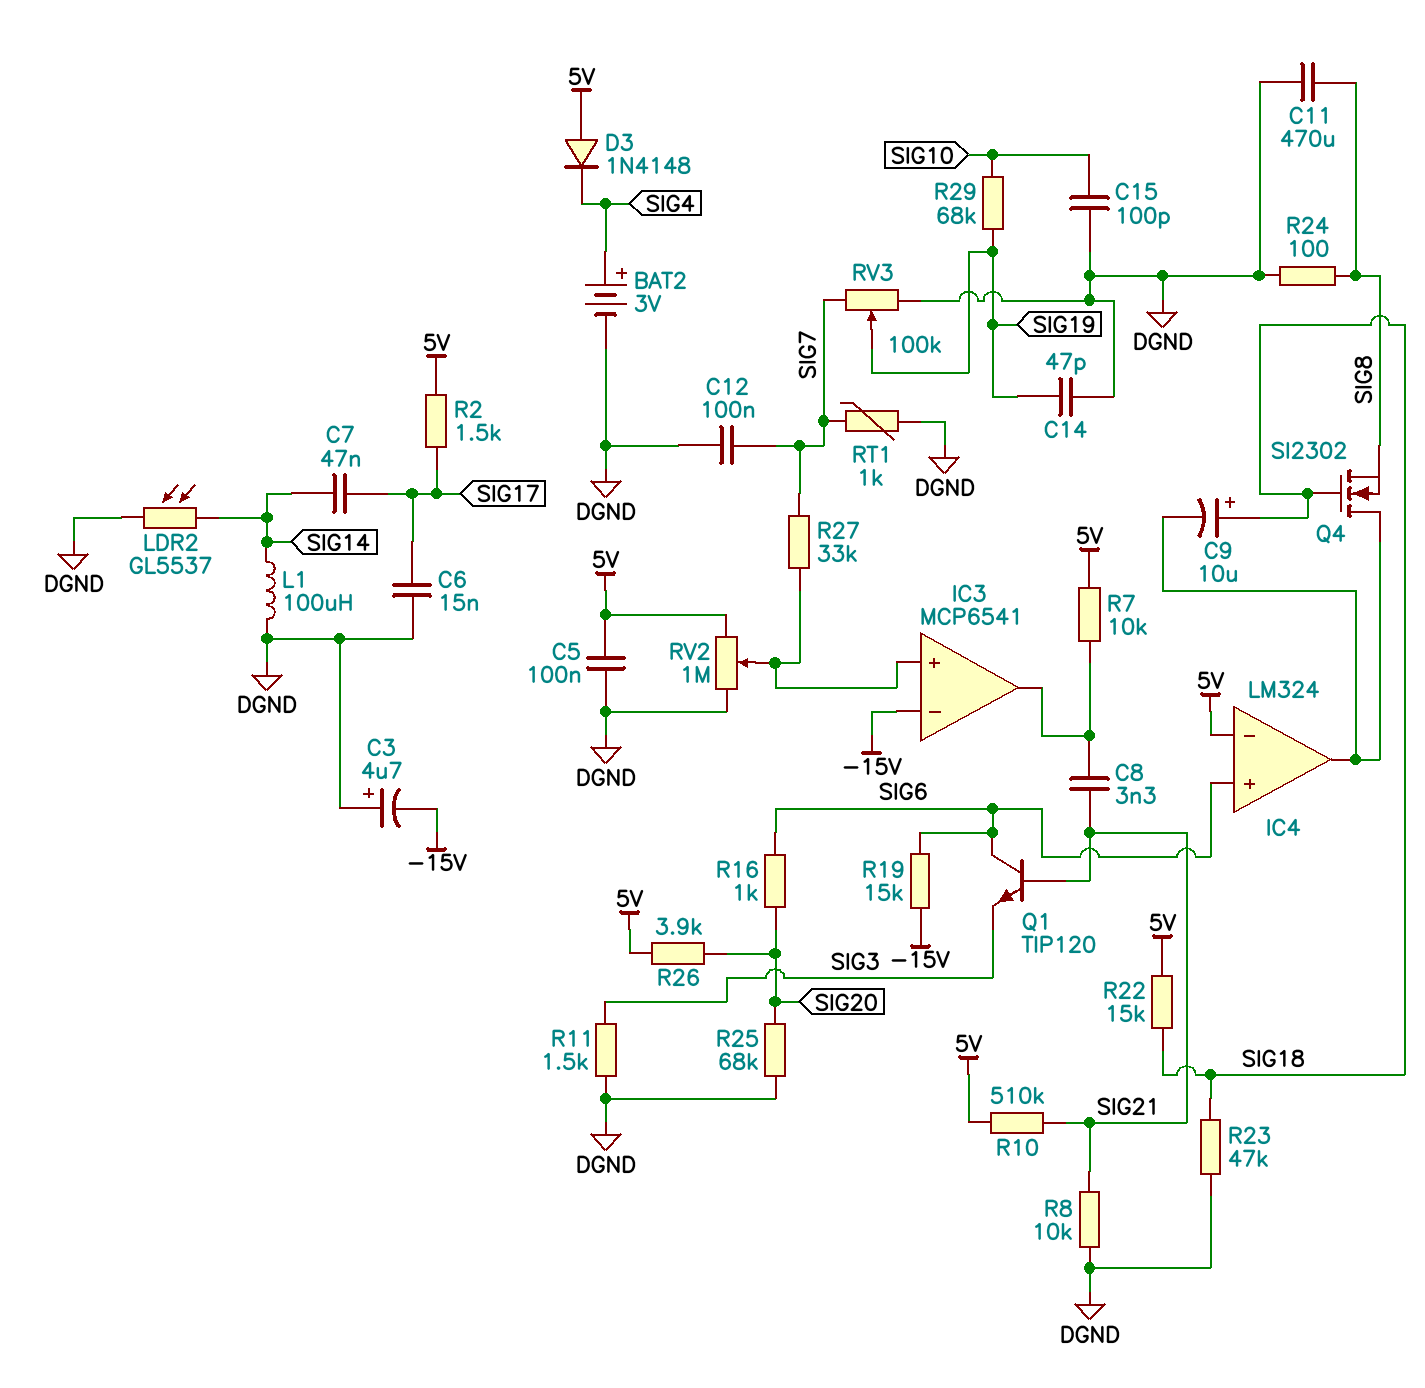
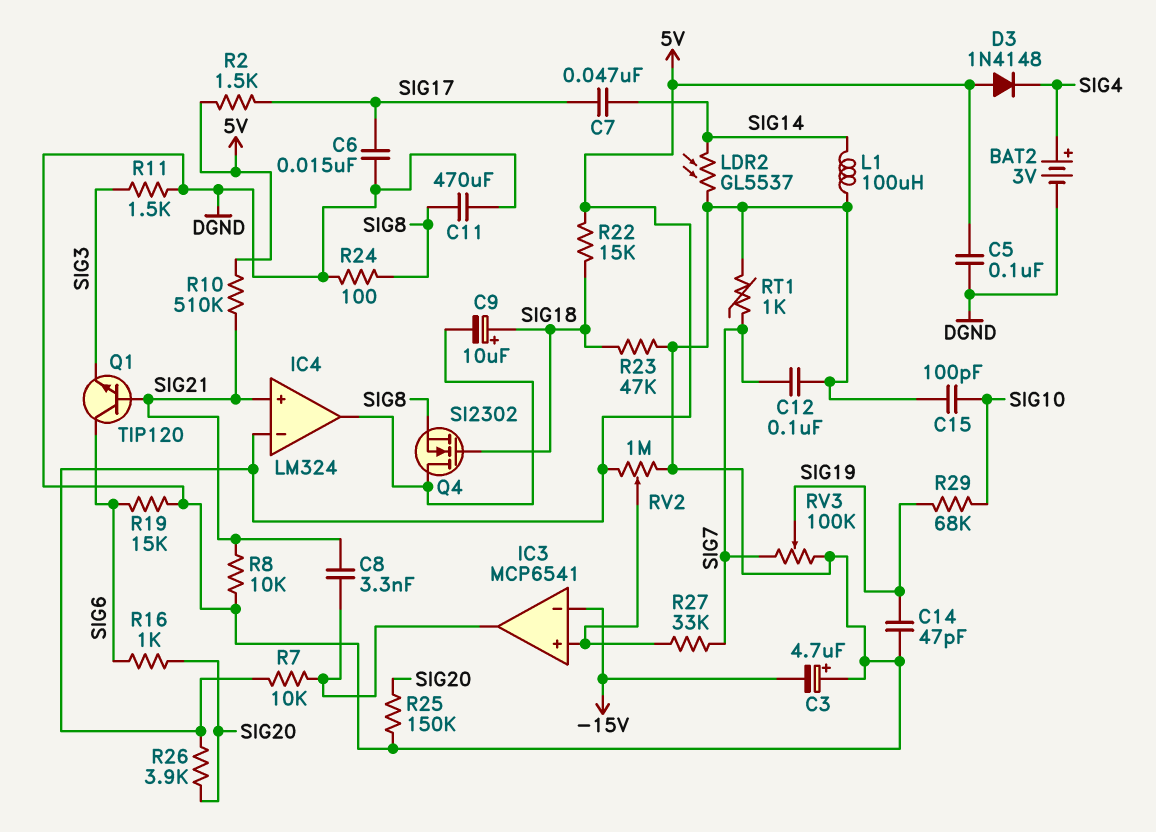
IC4 pin in+: SIG6 -> SIG21
R19: 15k (-15V, SIG6) -> 15k (DGND, SIG6)
R25: 68k (DGND, SIG20) -> 150k (DGND, SIG20)

